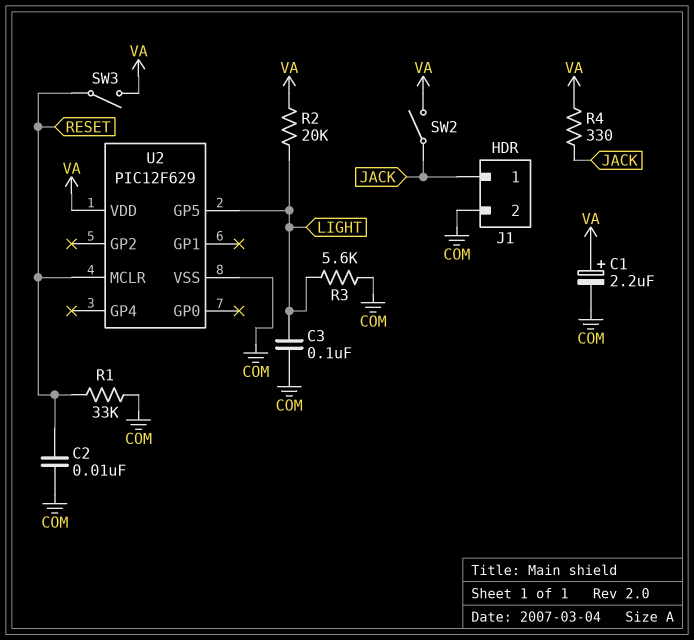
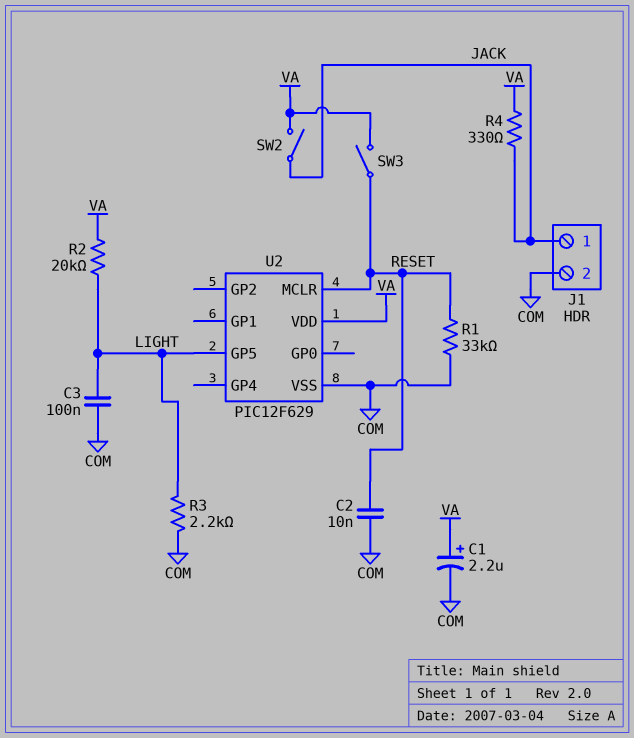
R3: 5.6k (COM, LIGHT) -> 2.2k (COM, LIGHT)

